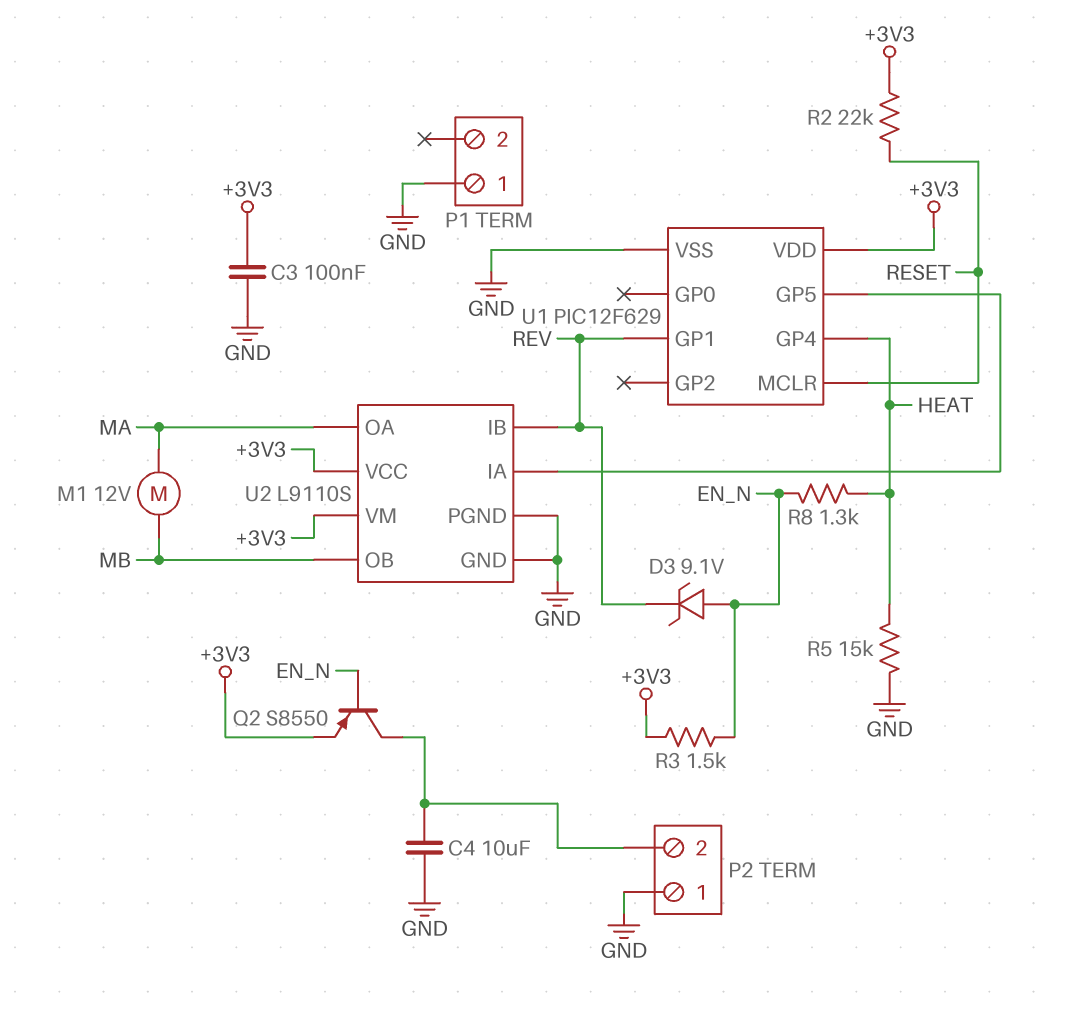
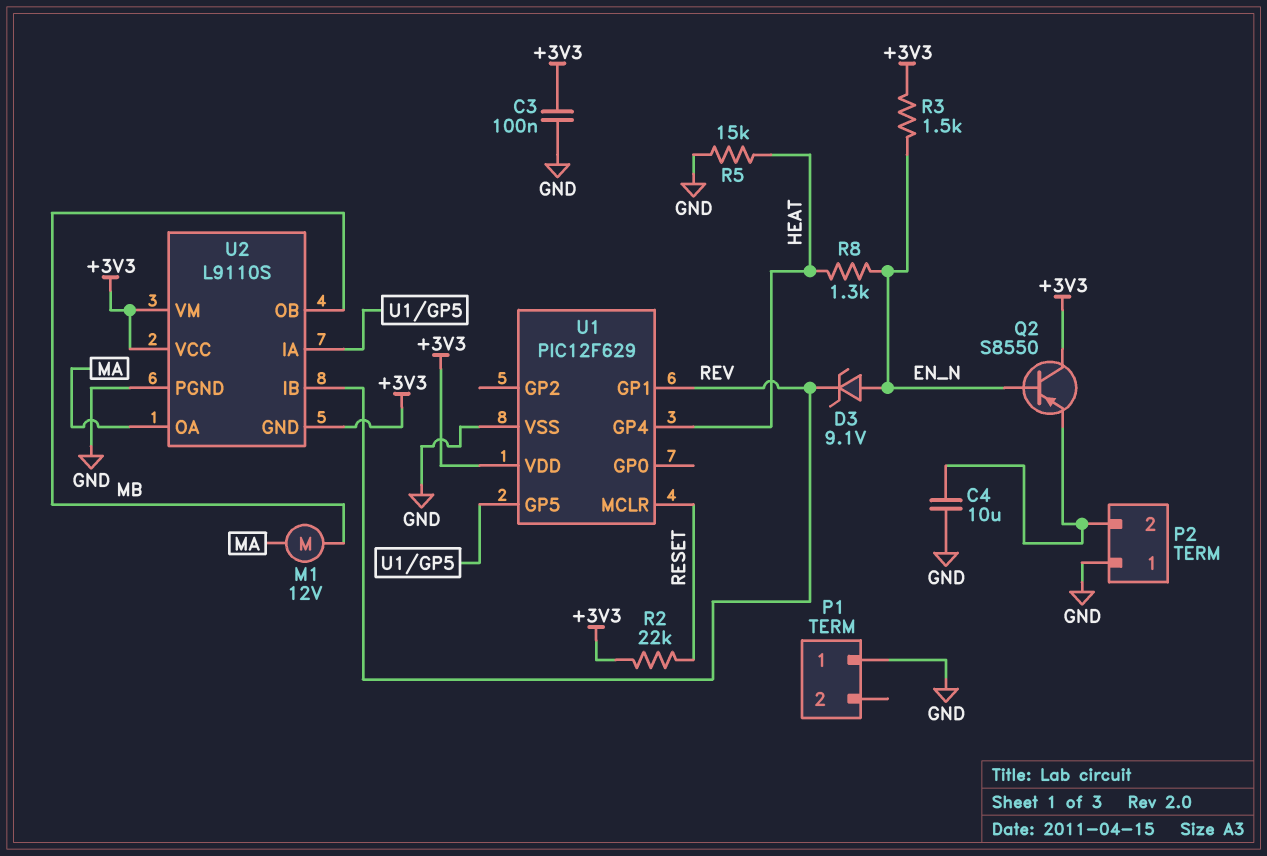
Q2: PNP S8550 (B EN_N, C P2/2, E +3V3) -> PNP S8550 (B EN_N, C +3V3, E P2/2)
U2 pin GND: GND -> +3V3

